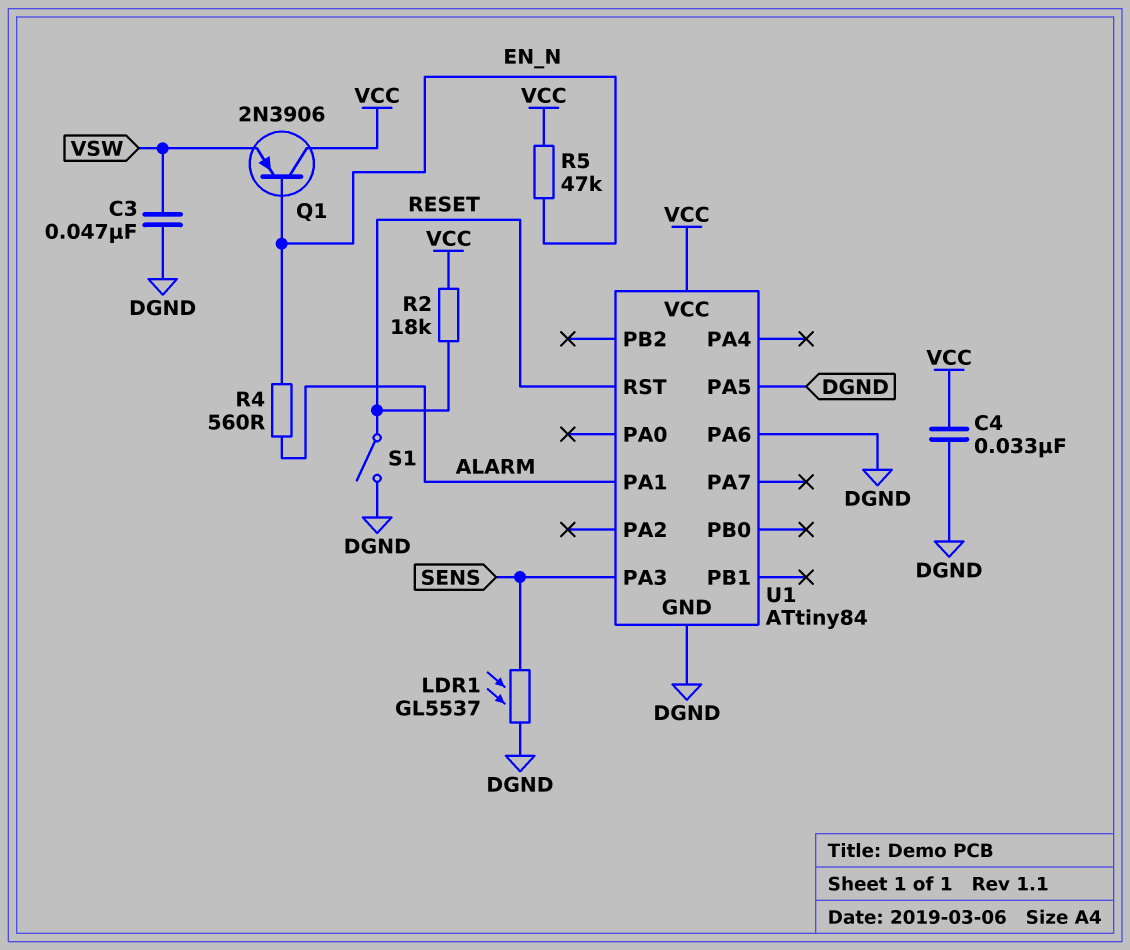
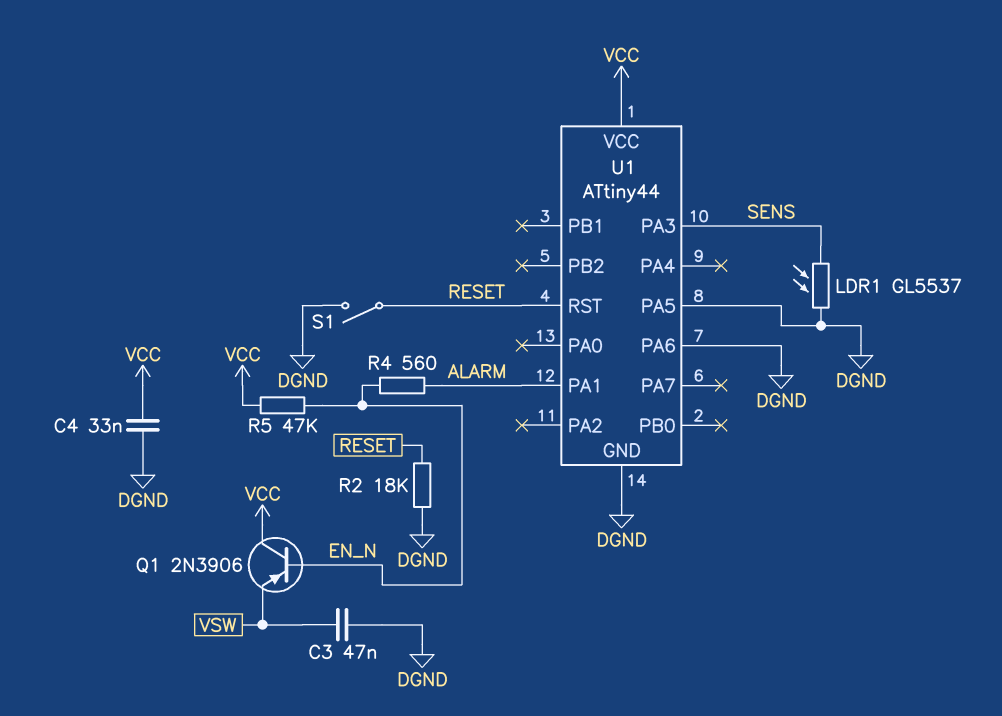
R2: 18k (RESET, VCC) -> 18k (DGND, RESET)
U1: ATtiny84 -> ATtiny44

